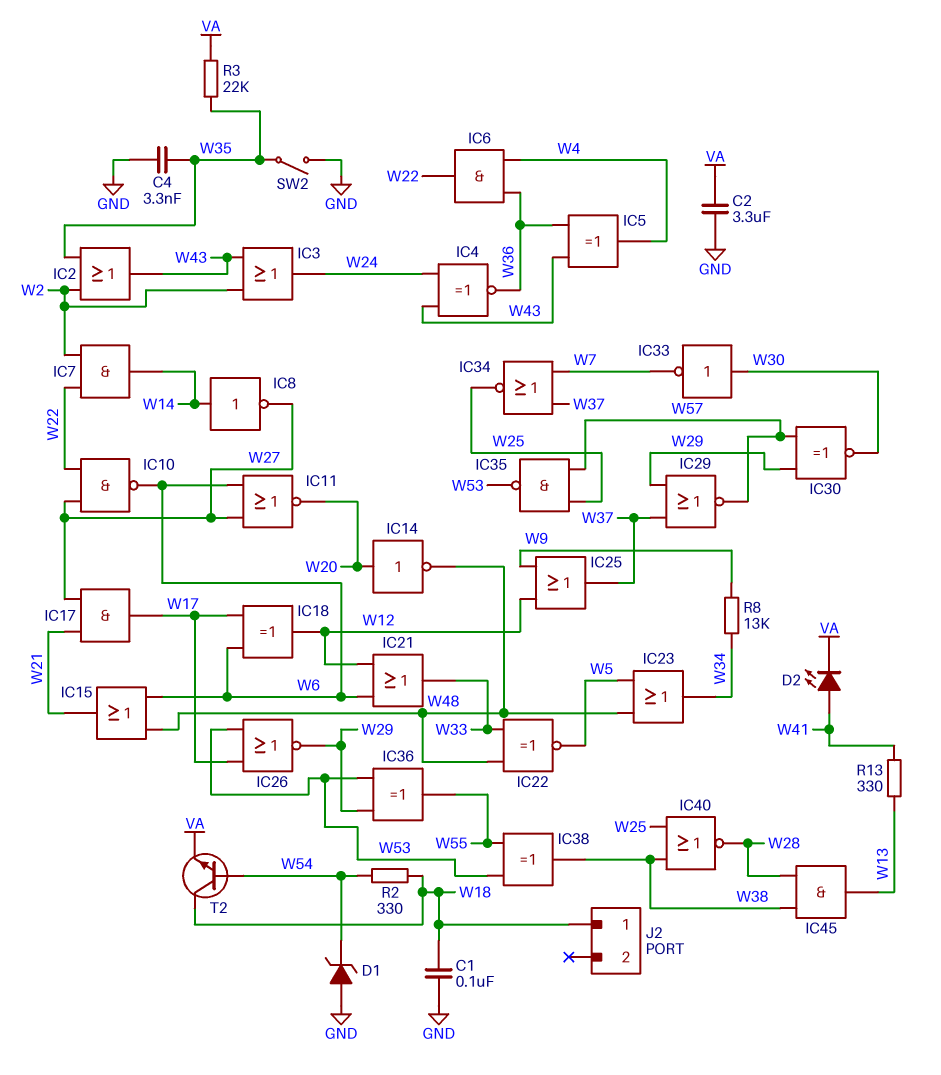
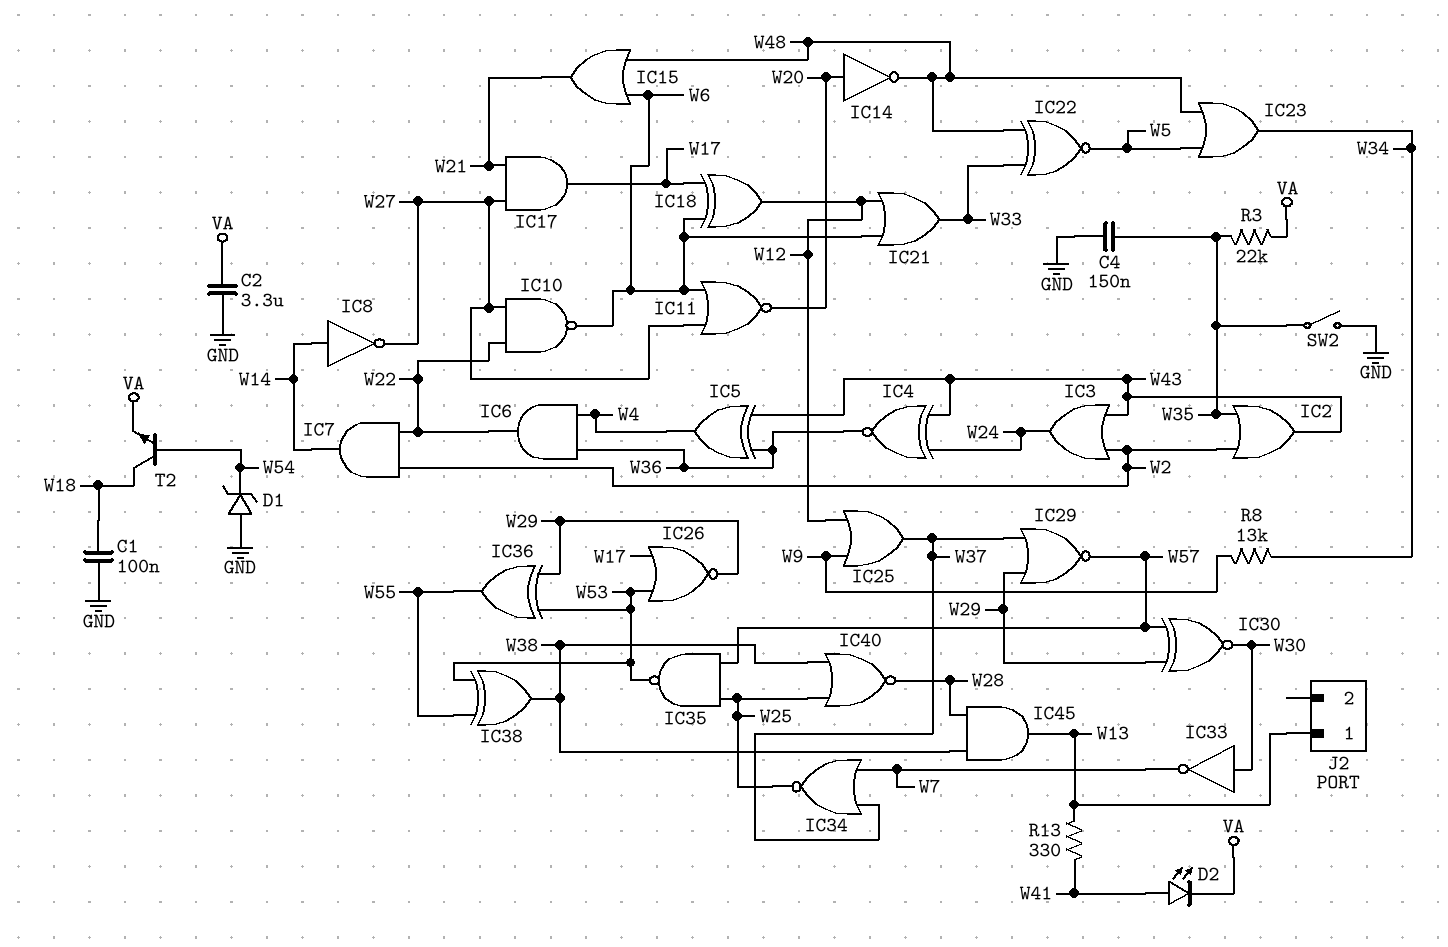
C4: 3.3nF (GND, W35) -> 150nF (GND, W35)
J2 pin 1: W18 -> W13
R2: 330 (W18, W54) -> none

